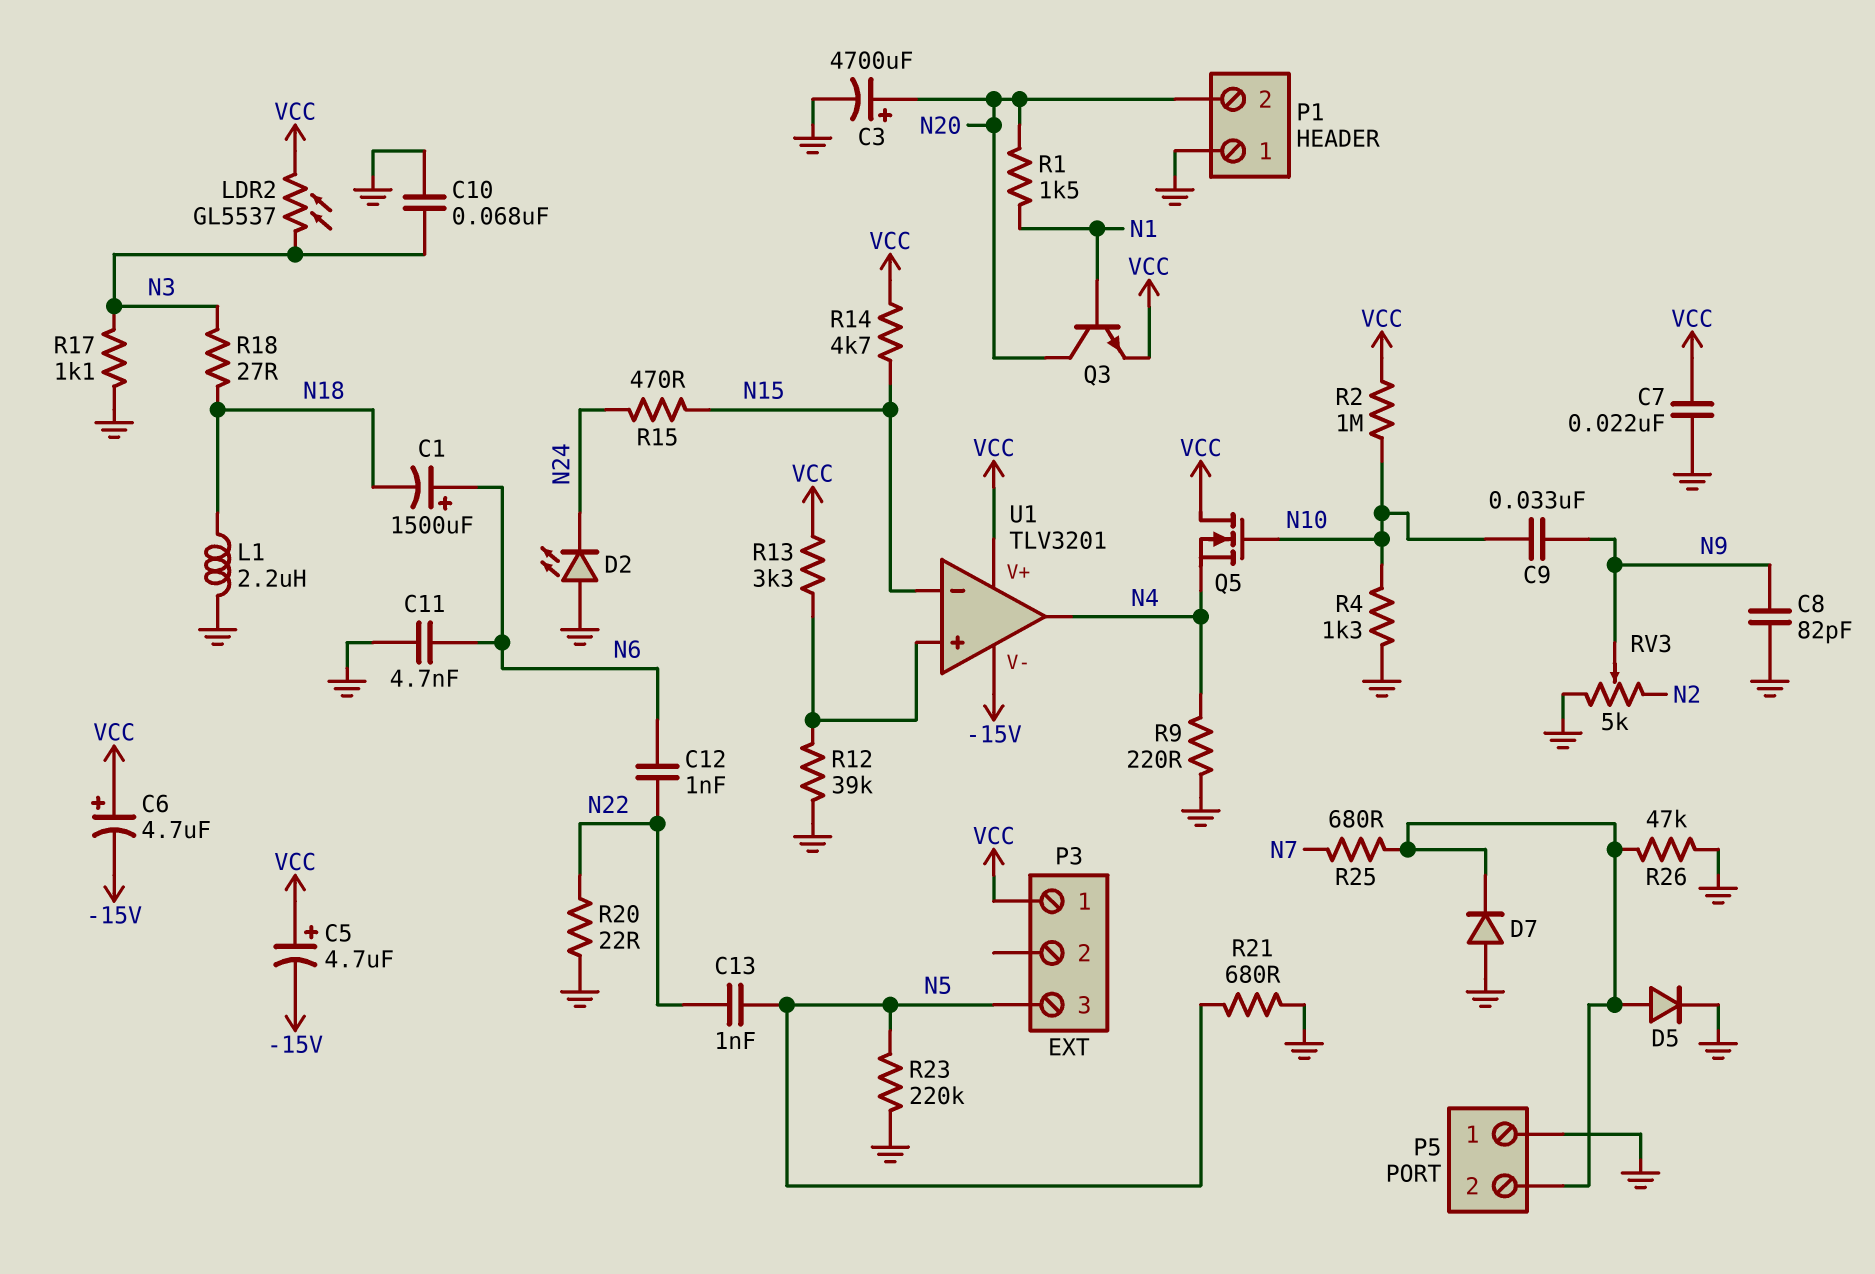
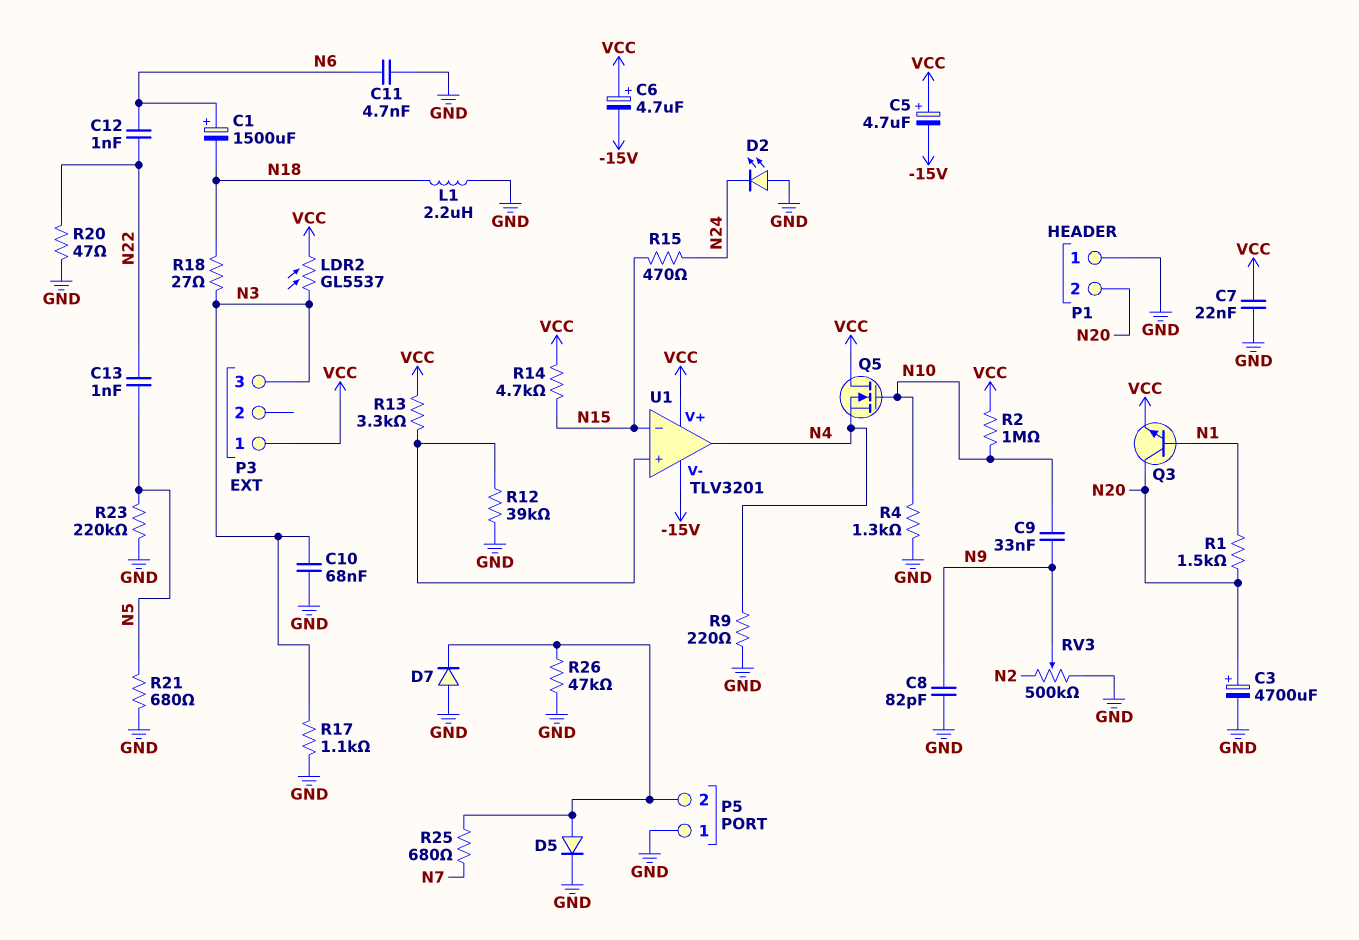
P3 pin 3: N5 -> N3
R20: 22 (GND, N22) -> 47 (GND, N22)
RV3: 5k (GND, N2, wiper N9) -> 500k (GND, N2, wiper N9)

